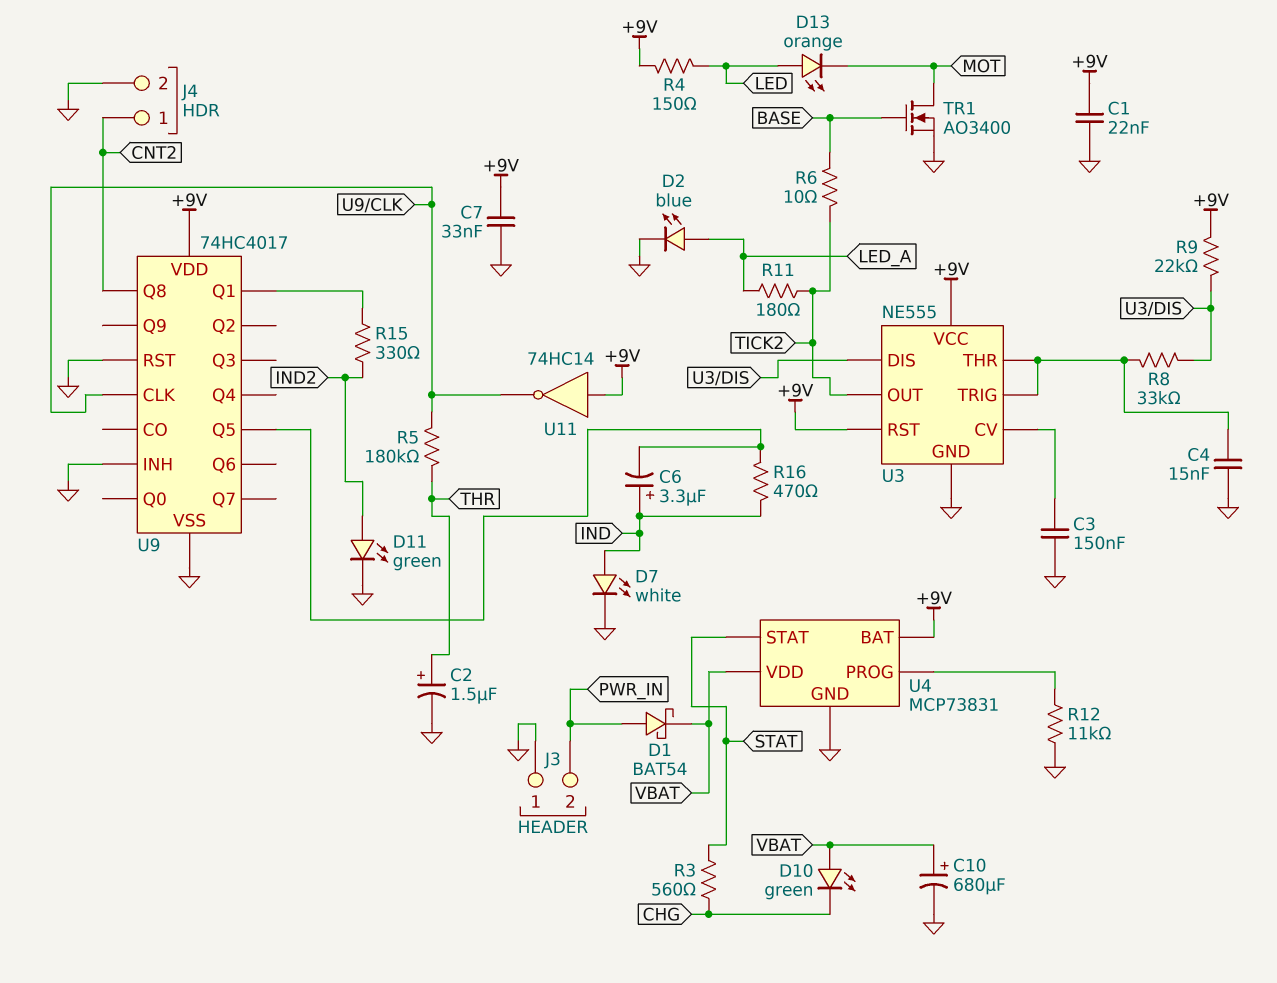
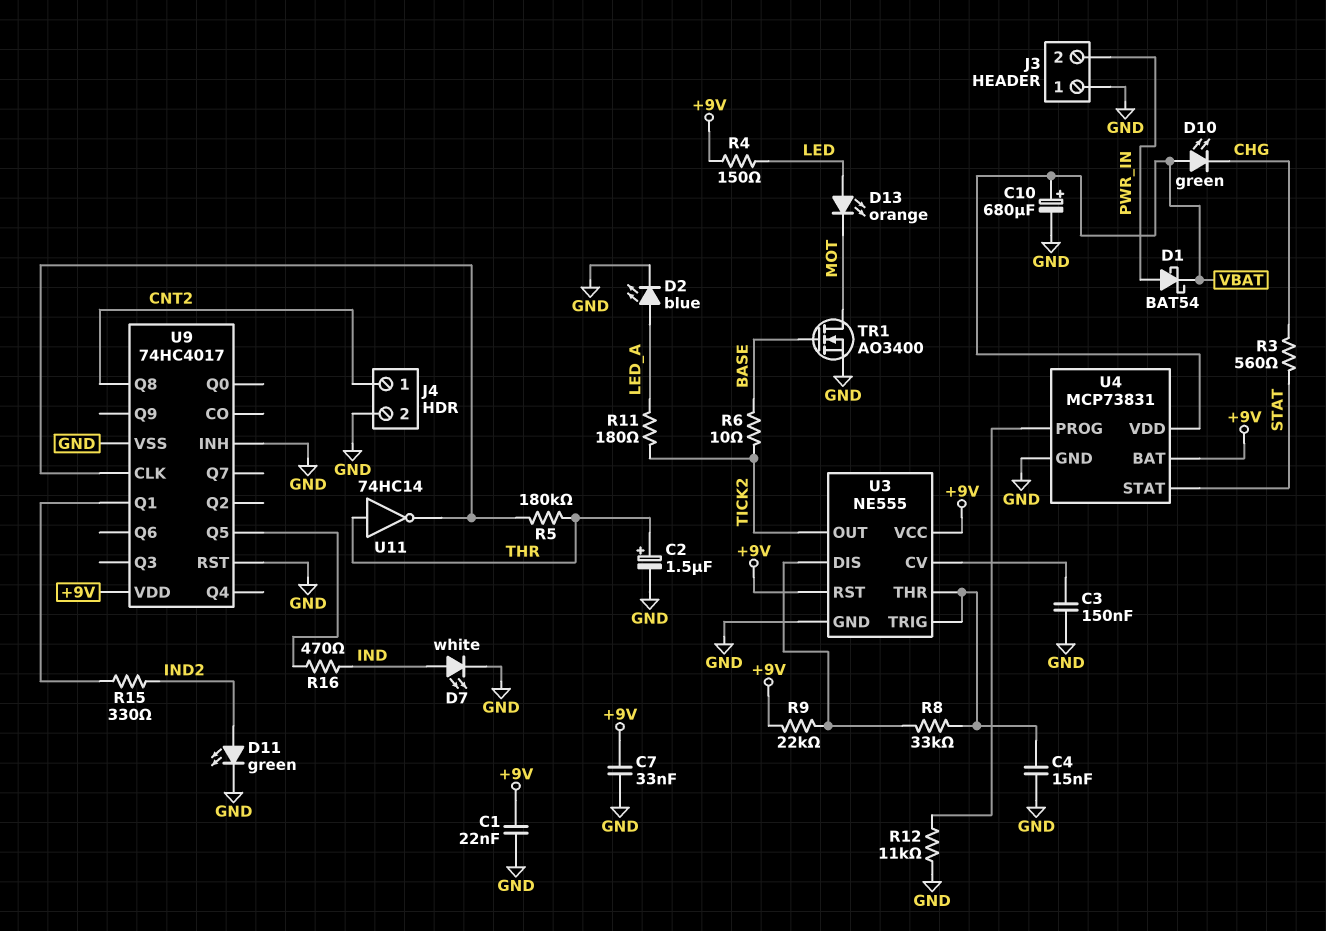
C6: 3.3uF (plus IND, minus U9/Q5) -> none
U11: NOT 74HC14 (in +9V, out U9/CLK) -> NOT 74HC14 (in THR, out U9/CLK)

